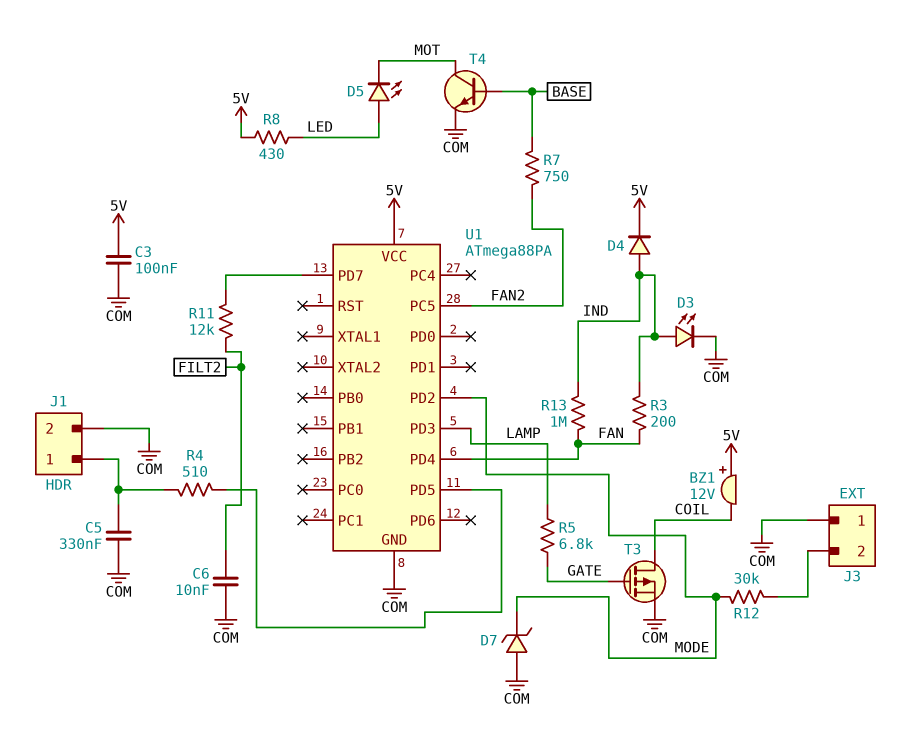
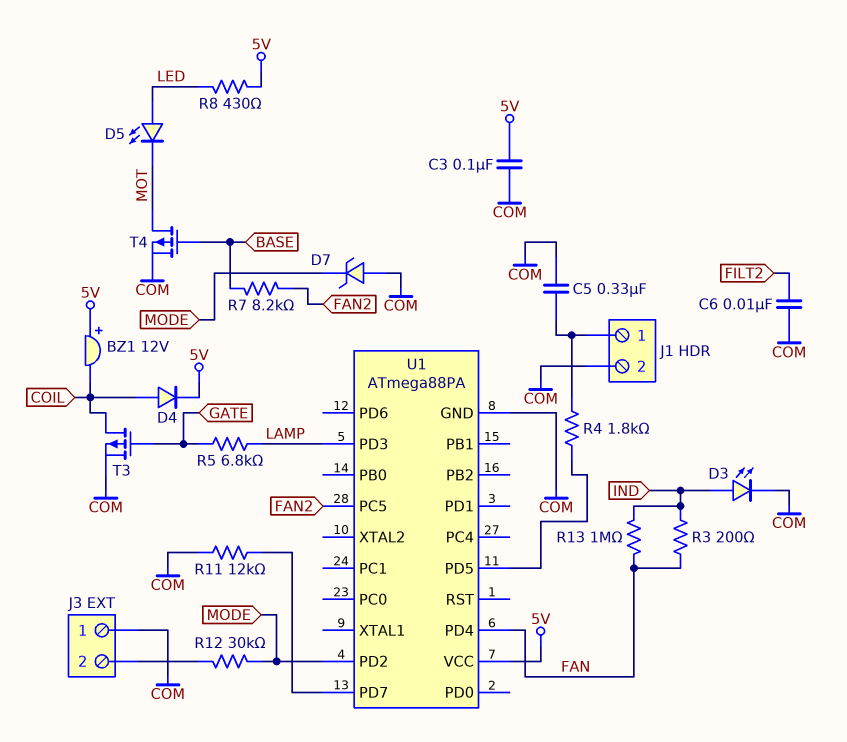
D4: diode (A IND, K 5V) -> diode (A COIL, K 5V)
R4: 510 (J1/1, U1/PD5) -> 1.8k (J1/1, U1/PD5)
R7: 750 (BASE, FAN2) -> 8.2k (BASE, FAN2)
R11: 12k (FILT2, U1/PD7) -> 12k (COM, U1/PD7)
T4: NPN (B BASE, C MOT, E COM) -> PMOS (G BASE, D MOT, S COM)

